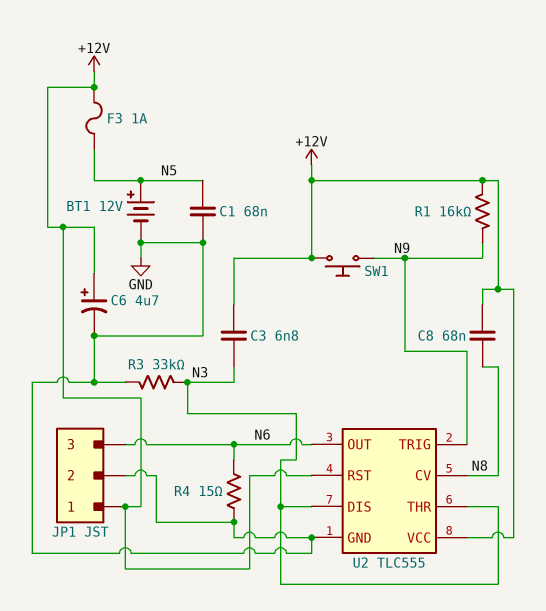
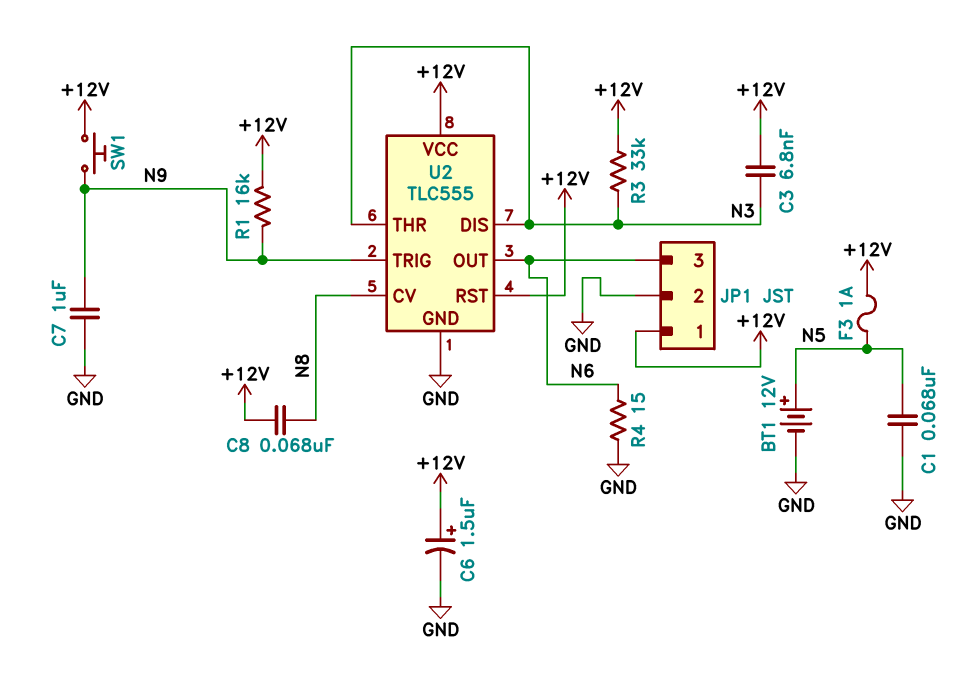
C6: 4.7uF (plus +12V, minus GND) -> 1.5uF (plus +12V, minus GND)
C7: none -> 1uF (GND, N9)
R3: 33k (GND, N3) -> 33k (+12V, N3)

